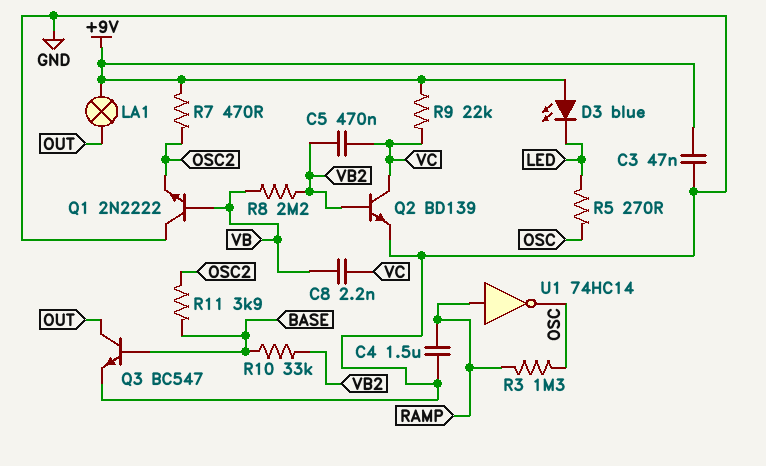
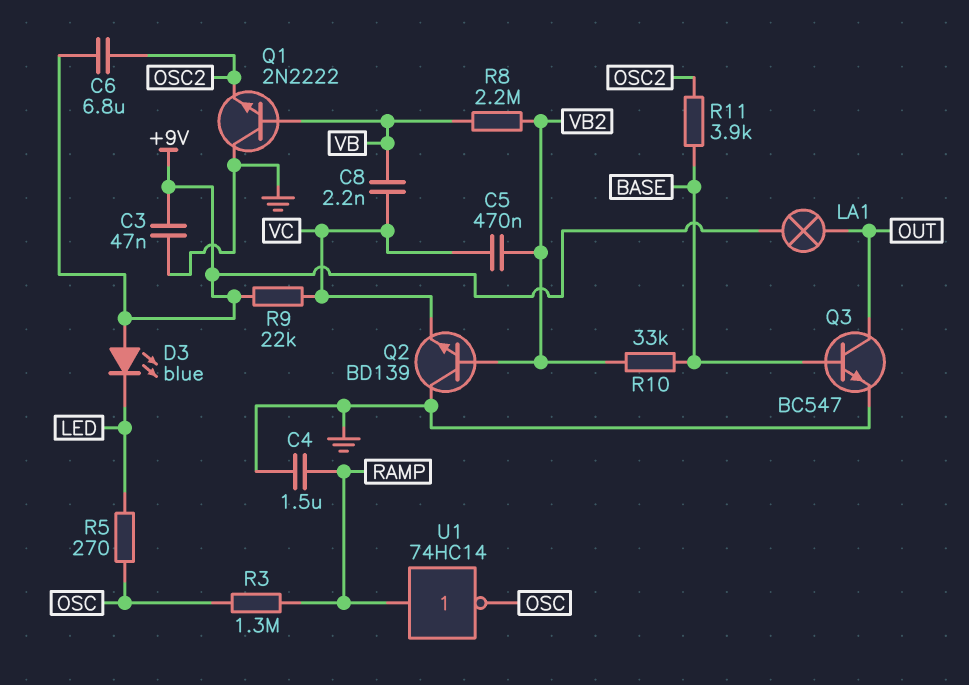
C6: none -> 6.8uF (+9V, OSC2)
Q2: NPN BD139 (B VB2, C VC, E GND) -> NPN BD139 (B VB2, C GND, E VC)
R7: 470 (+9V, OSC2) -> none

